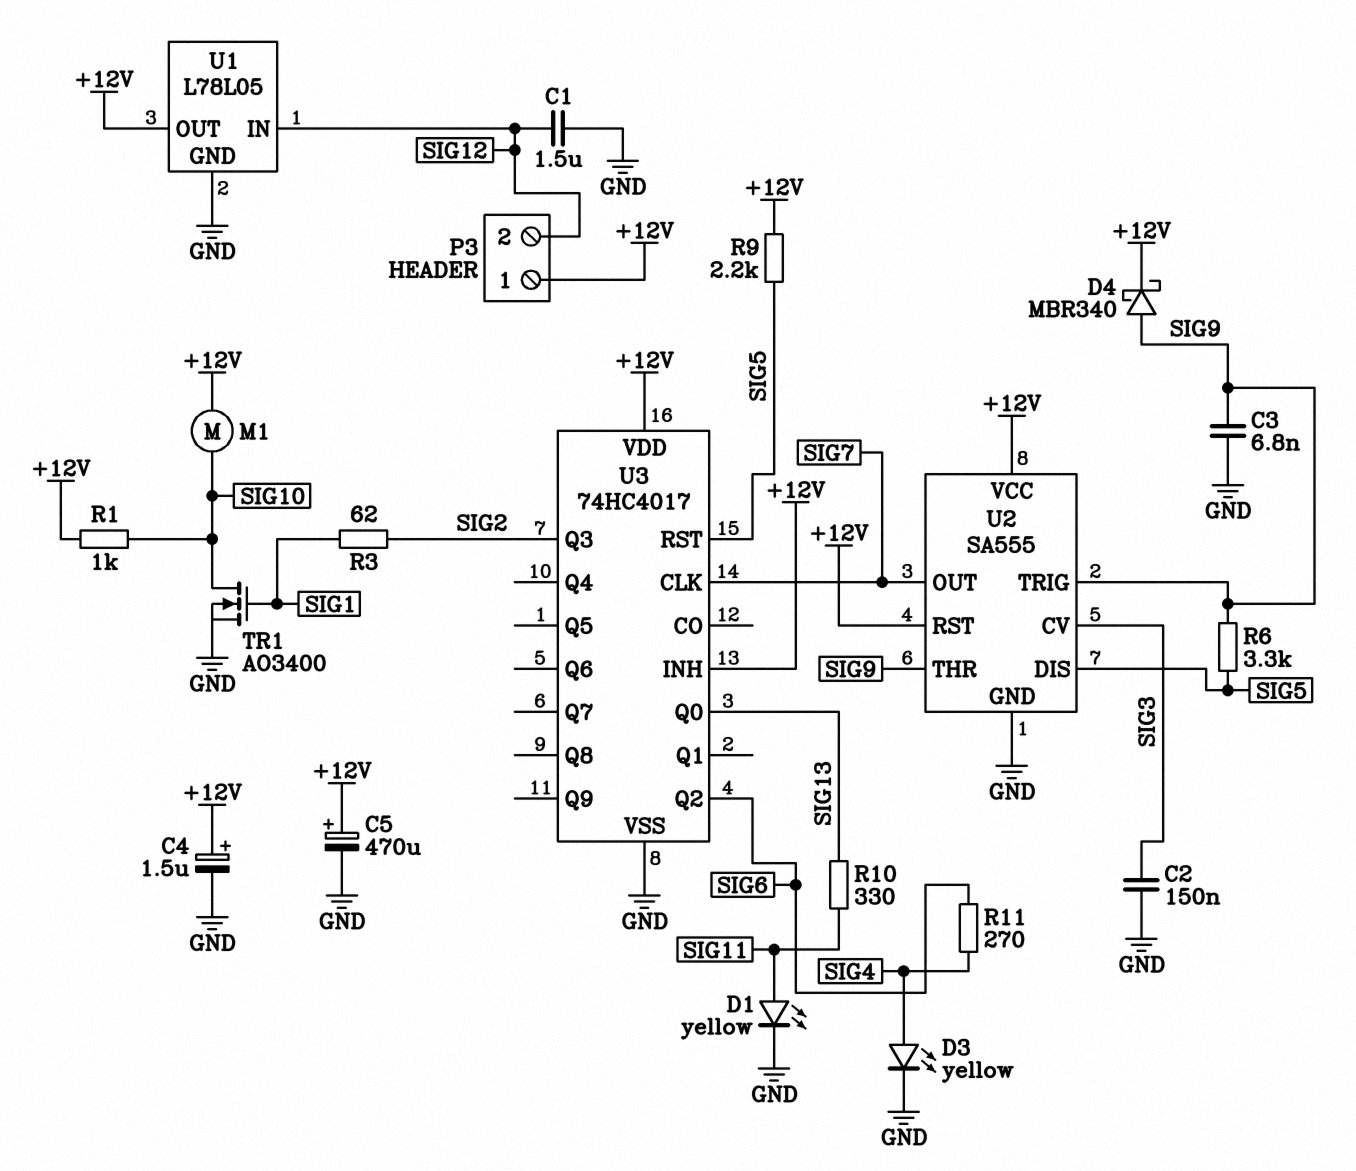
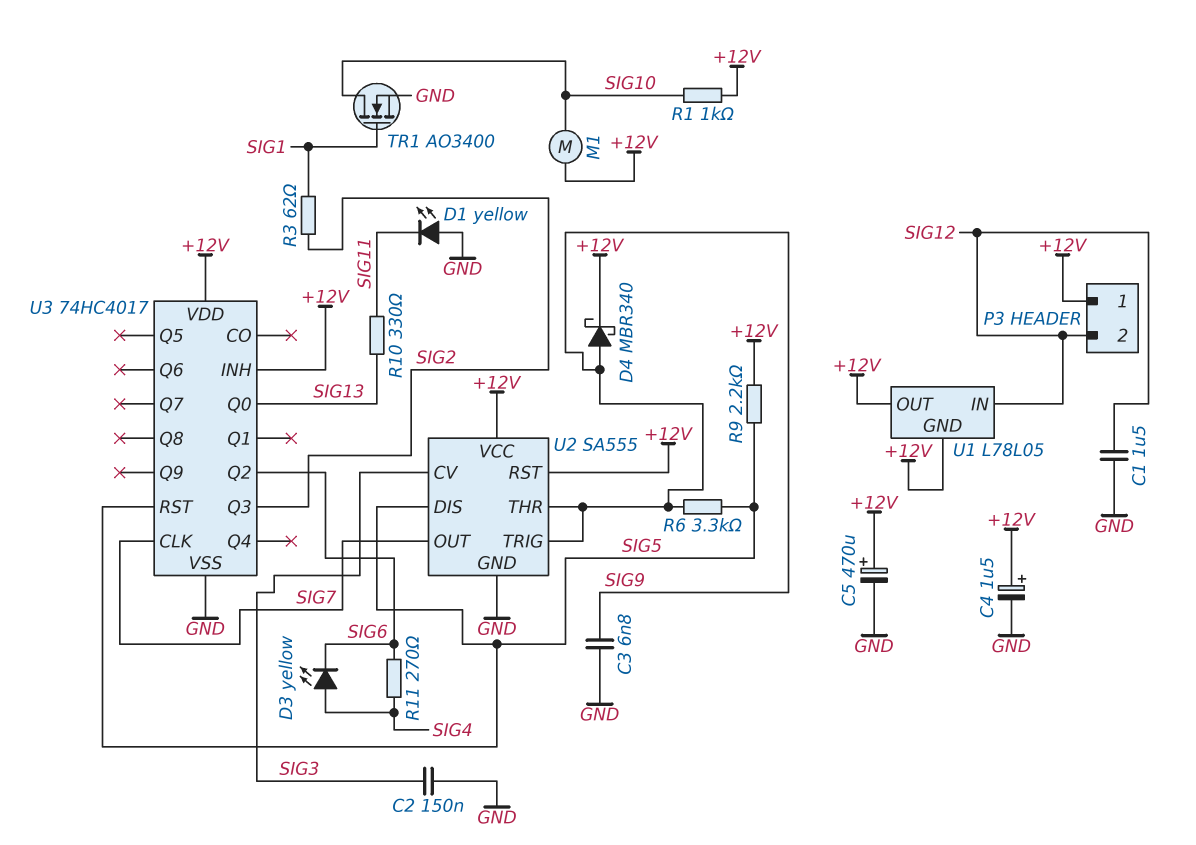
D1: LED yellow (A SIG11, K GND) -> LED yellow (A GND, K SIG11)
D3: LED yellow (A SIG4, K GND) -> LED yellow (A SIG4, K SIG6)
U1 pin GND: GND -> +12V

